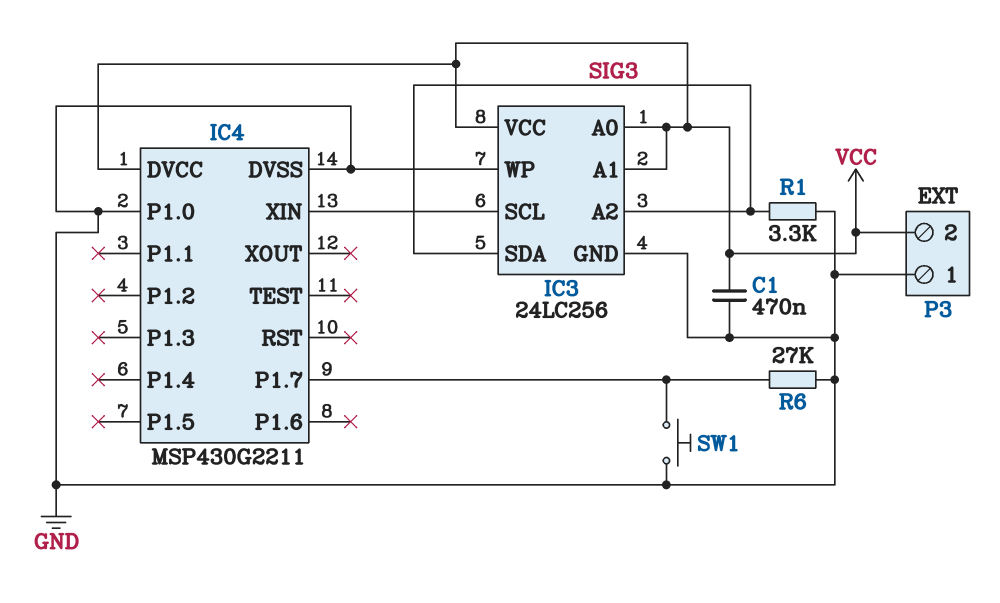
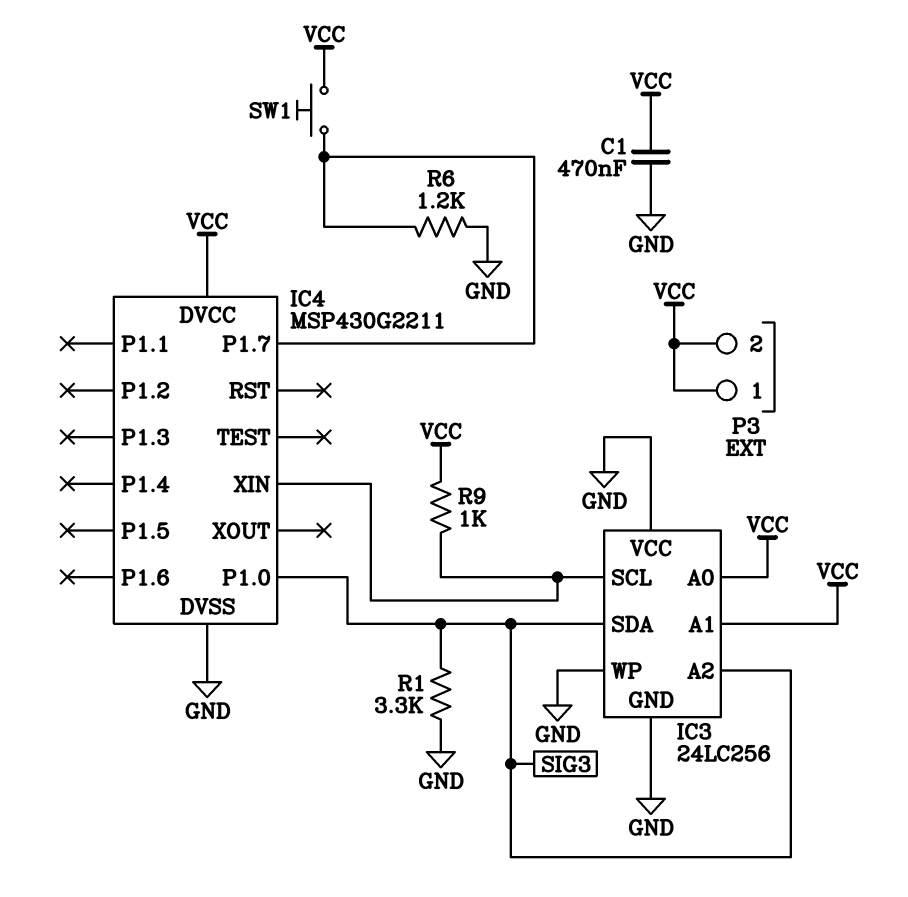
IC3 pin VCC: VCC -> GND
IC4 pin P1.0: GND -> SIG3
P3 pin 1: GND -> VCC
R6: 27k (GND, IC4/P1.7) -> 1.2k (GND, IC4/P1.7)
R9: none -> 1k (IC3/SCL, VCC)
SW1: button (GND, IC4/P1.7) -> button (IC4/P1.7, VCC)

